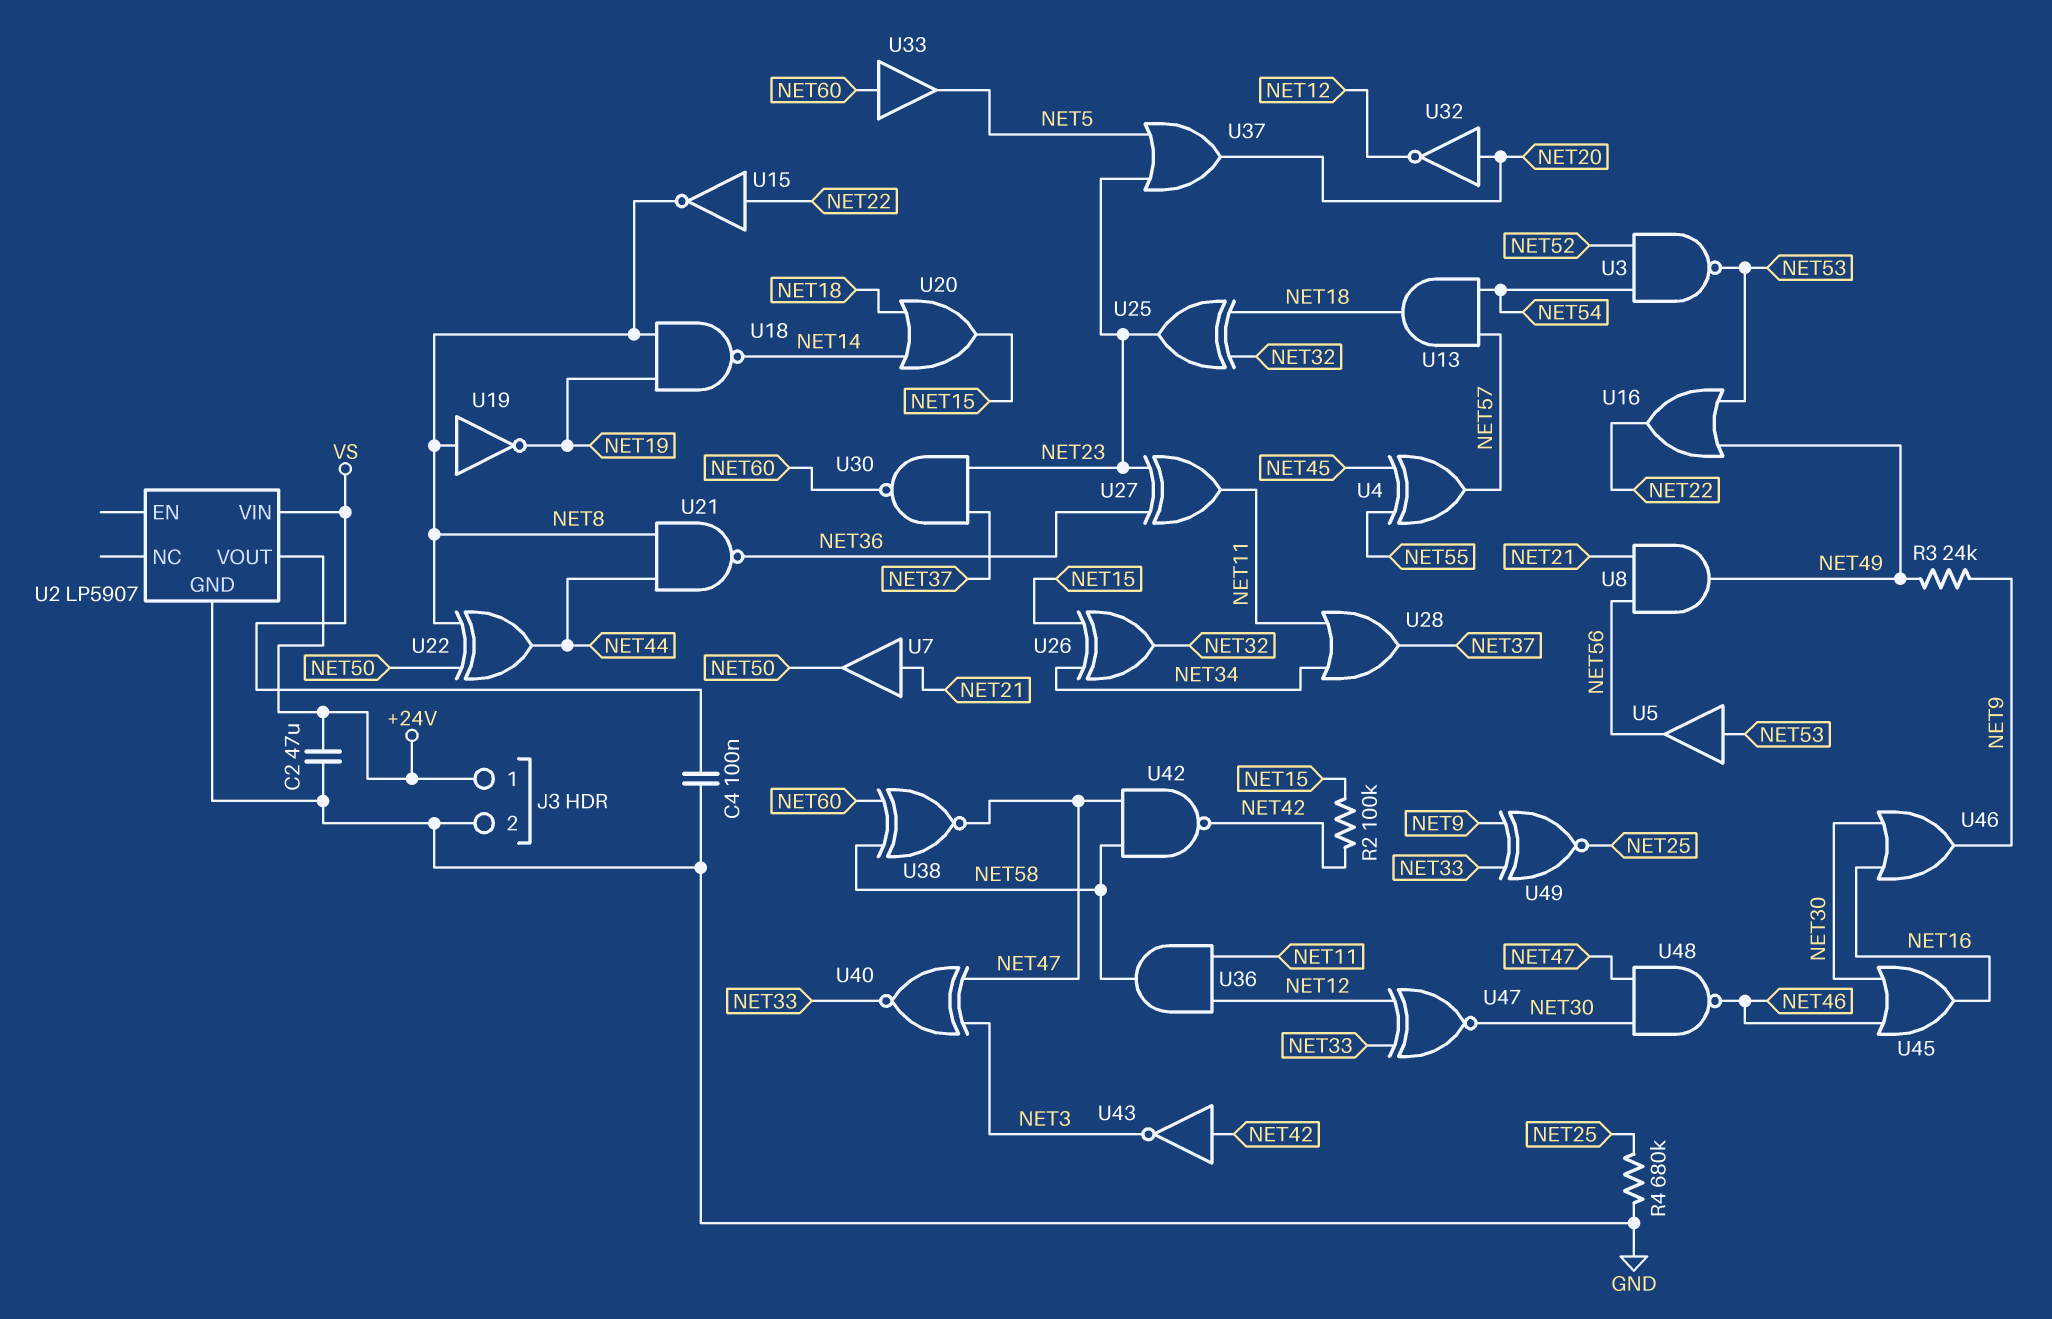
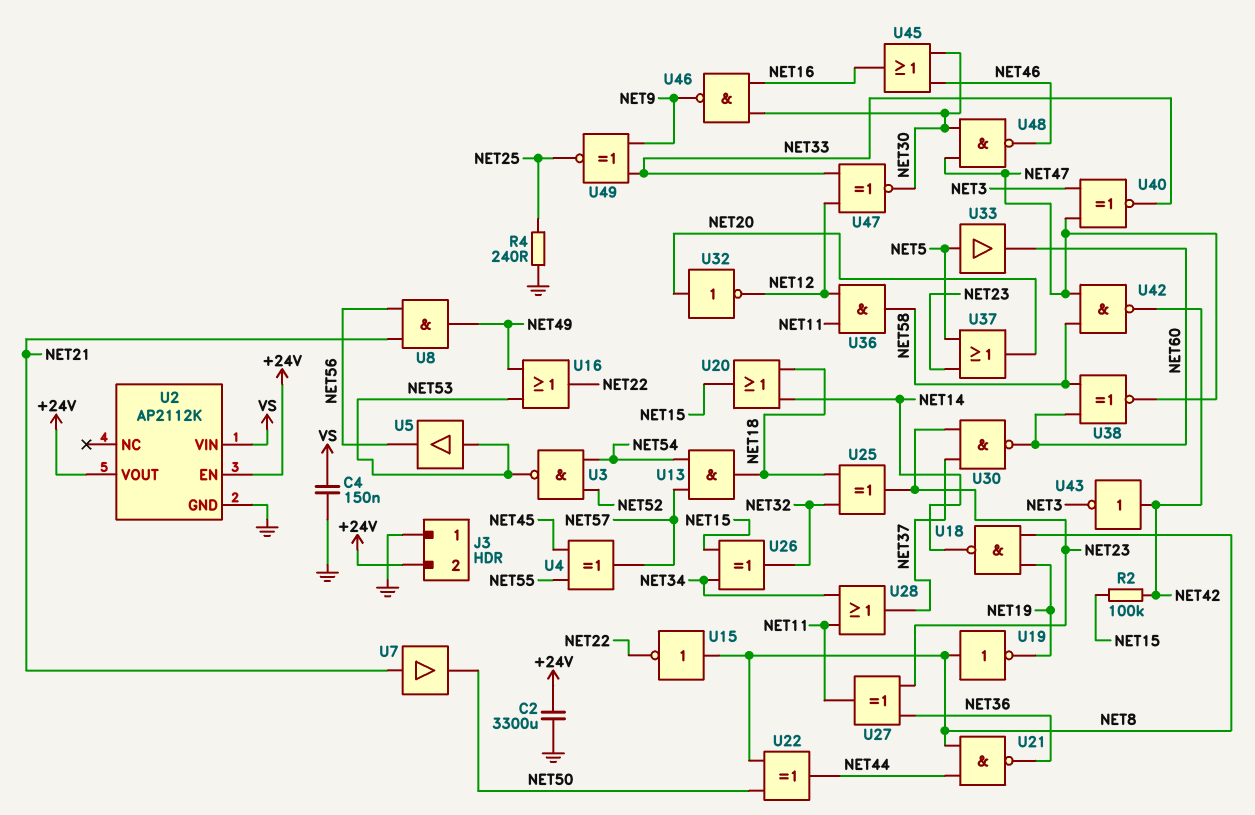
C2: 47uF (+24V, GND) -> 3300uF (+24V, GND)
C4: 100nF (GND, VS) -> 150nF (GND, VS)
J3 pin 1: +24V -> GND
J3 pin 2: GND -> +24V
R3: 24k (NET9, NET49) -> none
R4: 680k (GND, NET25) -> 240 (GND, NET25)
U2: LP5907 -> AP2112K
U2 pin EN: none -> +24V
U15: NOT (in NET22, out NET8) -> NOT (in NET8, out NET22)
U33: buffer (in NET60, out NET5) -> buffer (in NET5, out NET60)
U46: OR (in NET16, in NET30, out NET9) -> NAND (in NET16, in NET30, out NET9)

